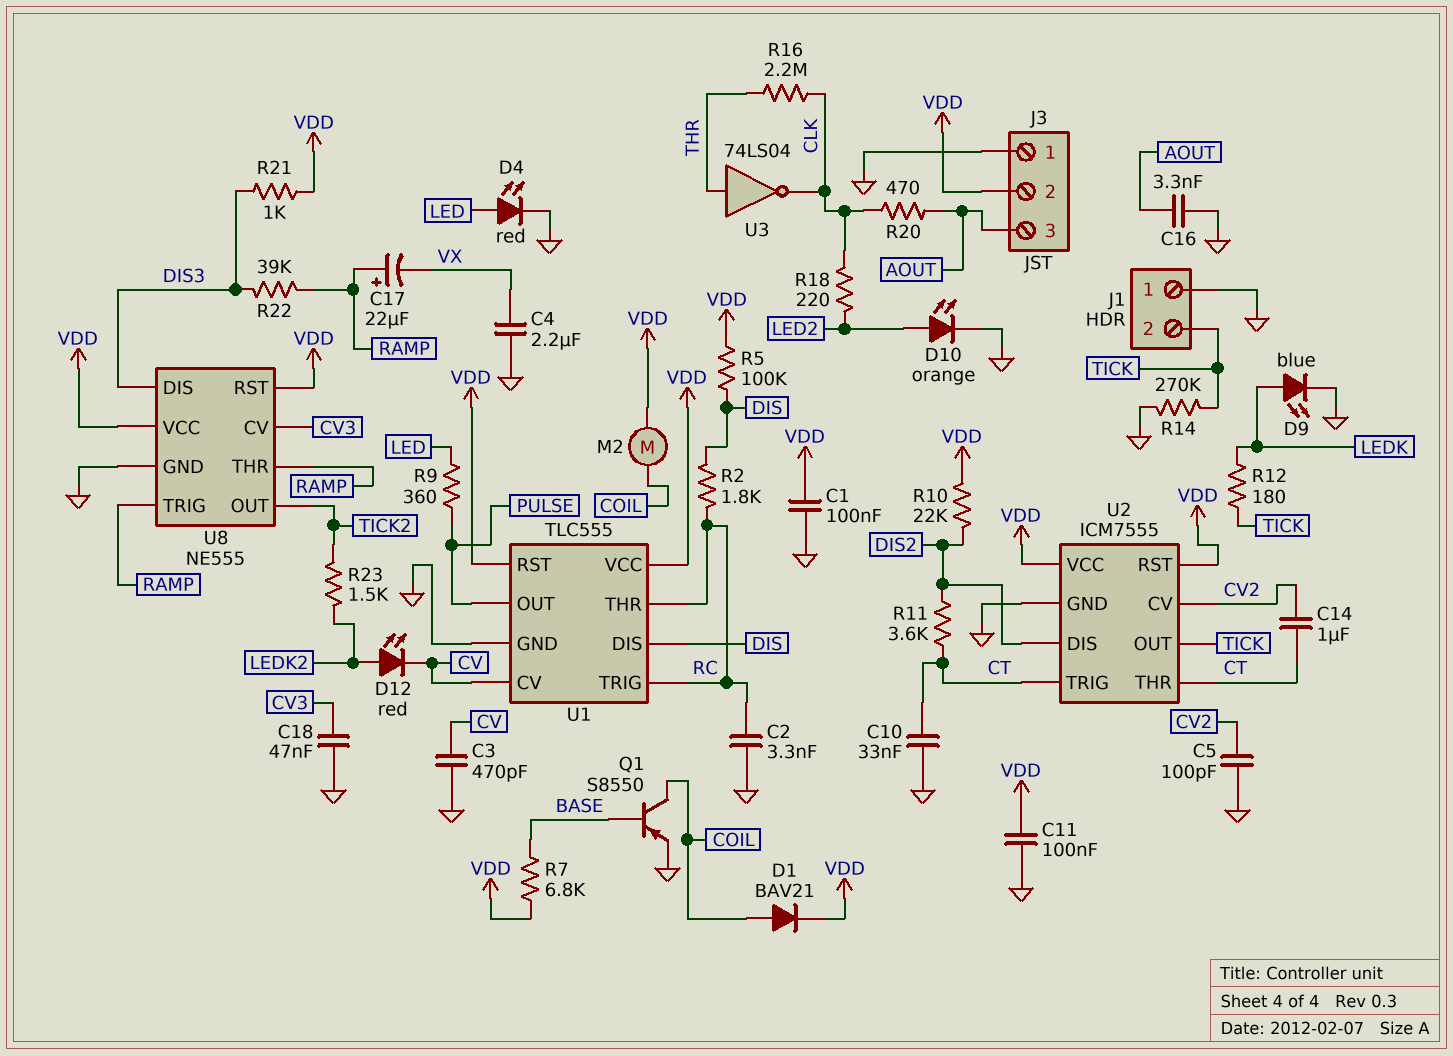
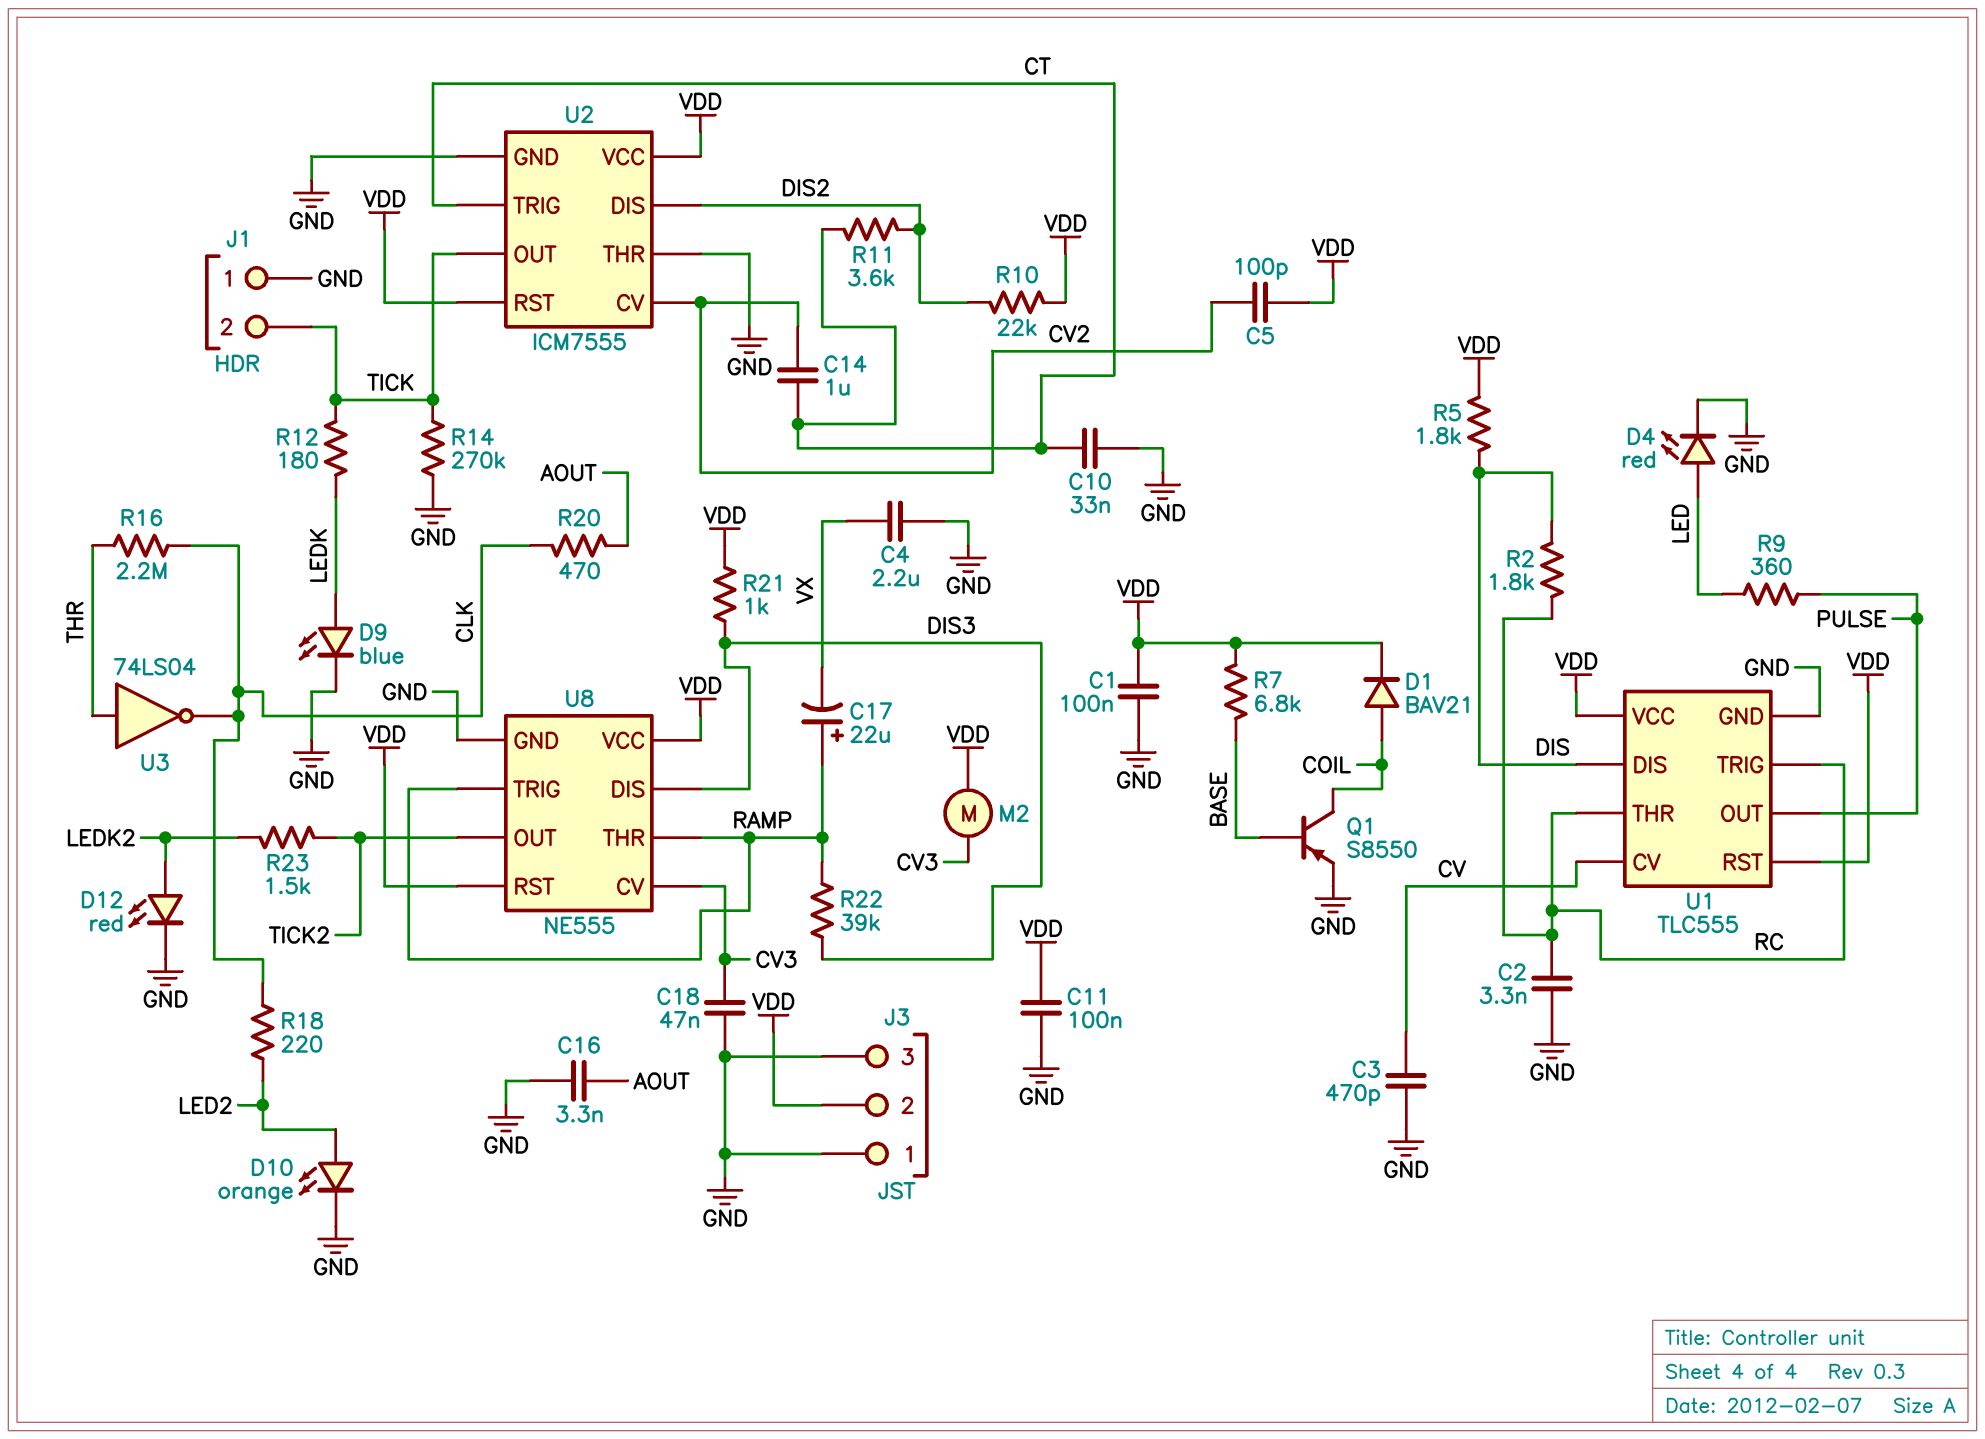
C5: 100pF (CV2, GND) -> 100pF (CV2, VDD)
D12: LED red (A LEDK2, K CV) -> LED red (A LEDK2, K GND)
J3 pin 3: AOUT -> GND
M2: motor (COIL, VDD) -> motor (CV3, VDD)
R5: 100k (DIS, VDD) -> 1.8k (DIS, VDD)
U2 pin THR: CT -> GND

